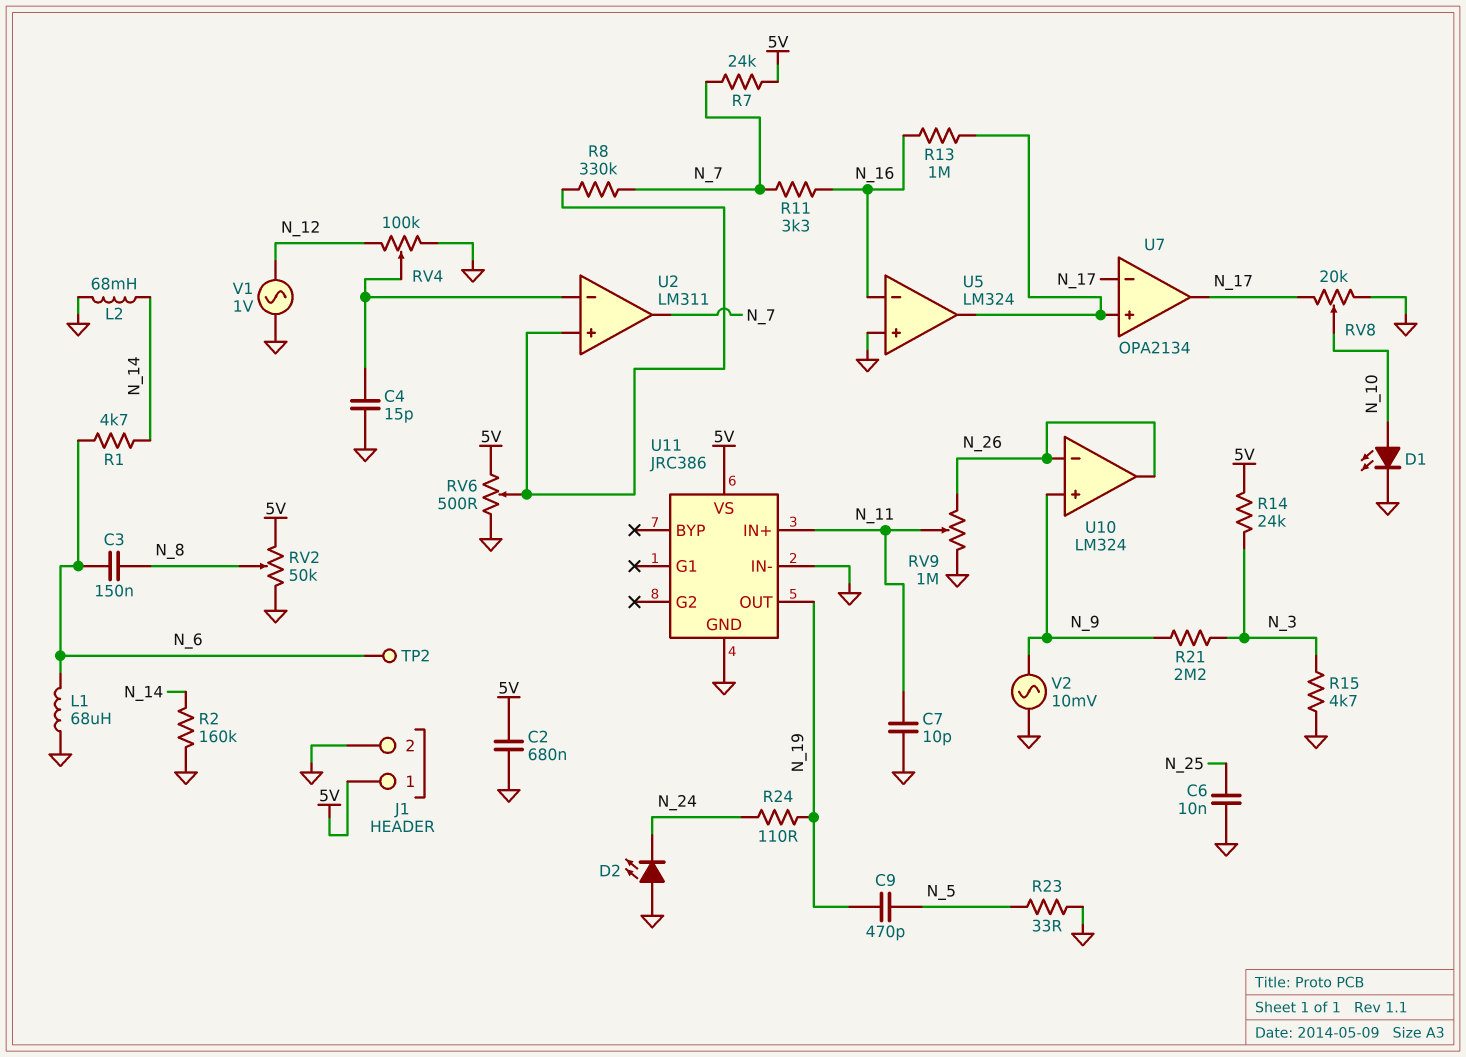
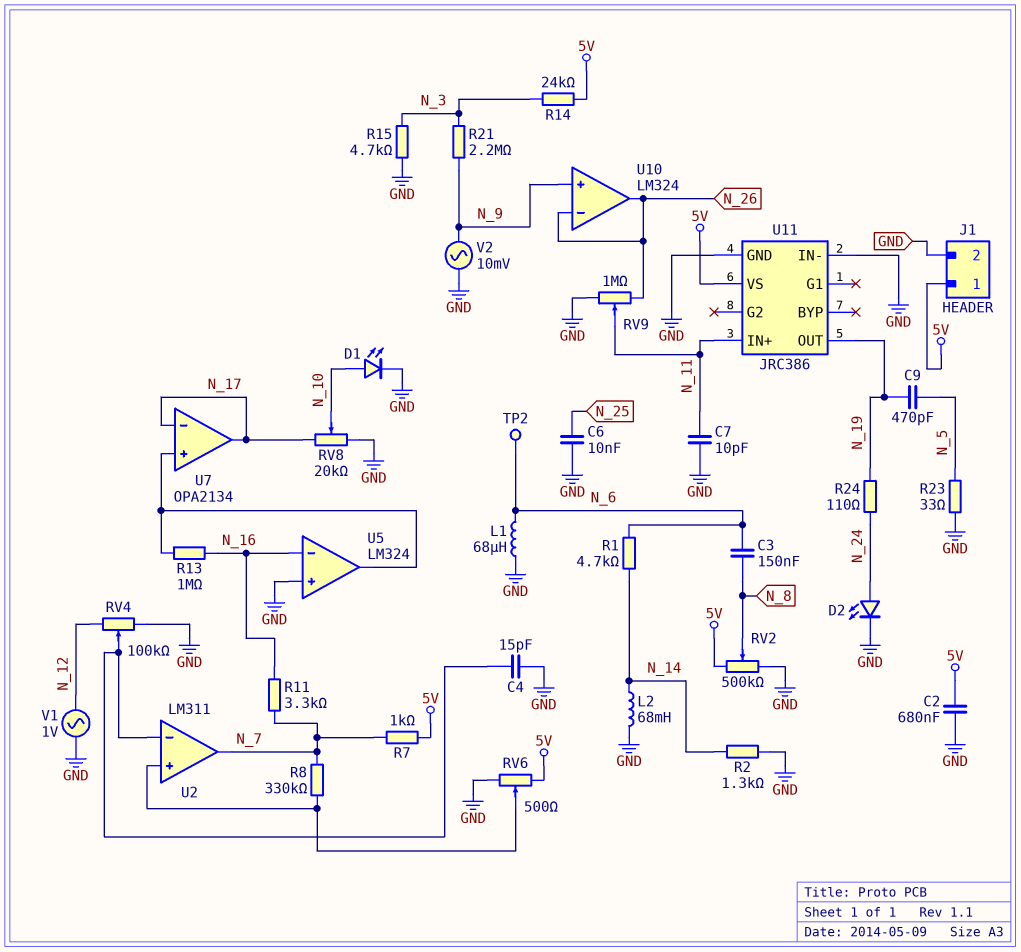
D2: LED (A GND, K N_24) -> LED (A N_24, K GND)
R2: 160k (GND, N_14) -> 1.3k (GND, N_14)
R7: 24k (5V, N_7) -> 1k (5V, N_7)
RV2: 50k (5V, GND, wiper N_8) -> 500k (5V, GND, wiper N_8)

